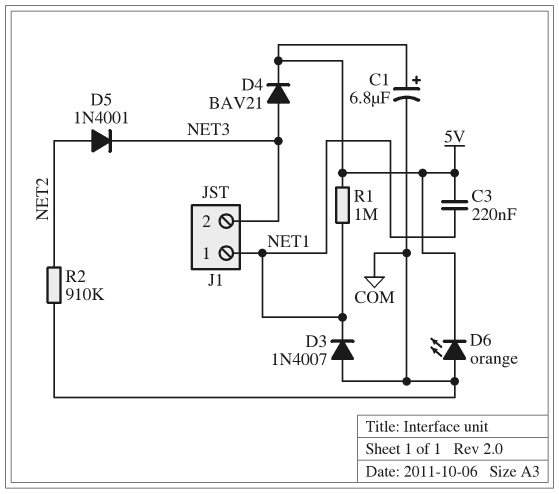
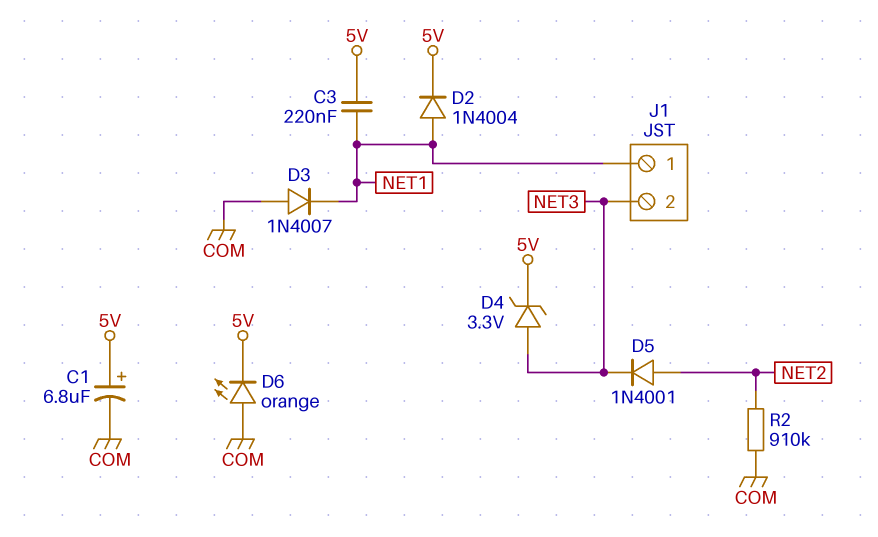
D2: none -> diode 1N4004 (A NET1, K 5V)
D4: diode BAV21 (A NET3, K 5V) -> zener 3.3V (A NET3, K 5V)
R1: 1M (5V, NET1) -> none

